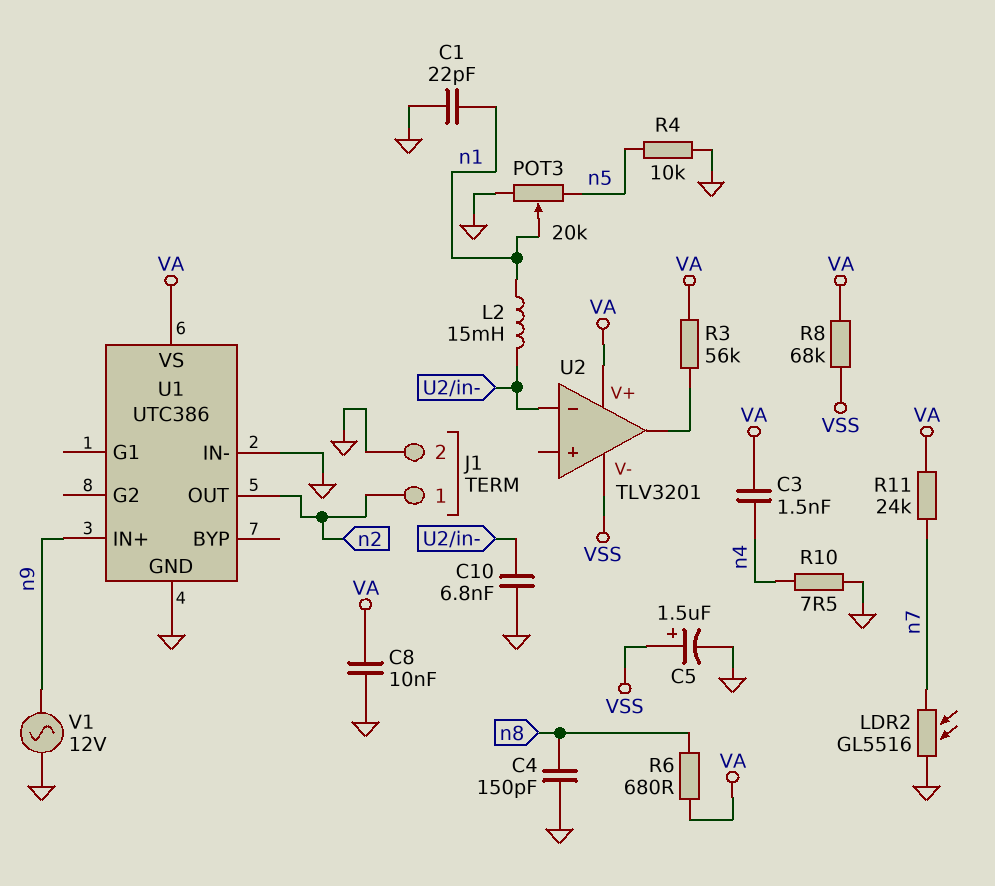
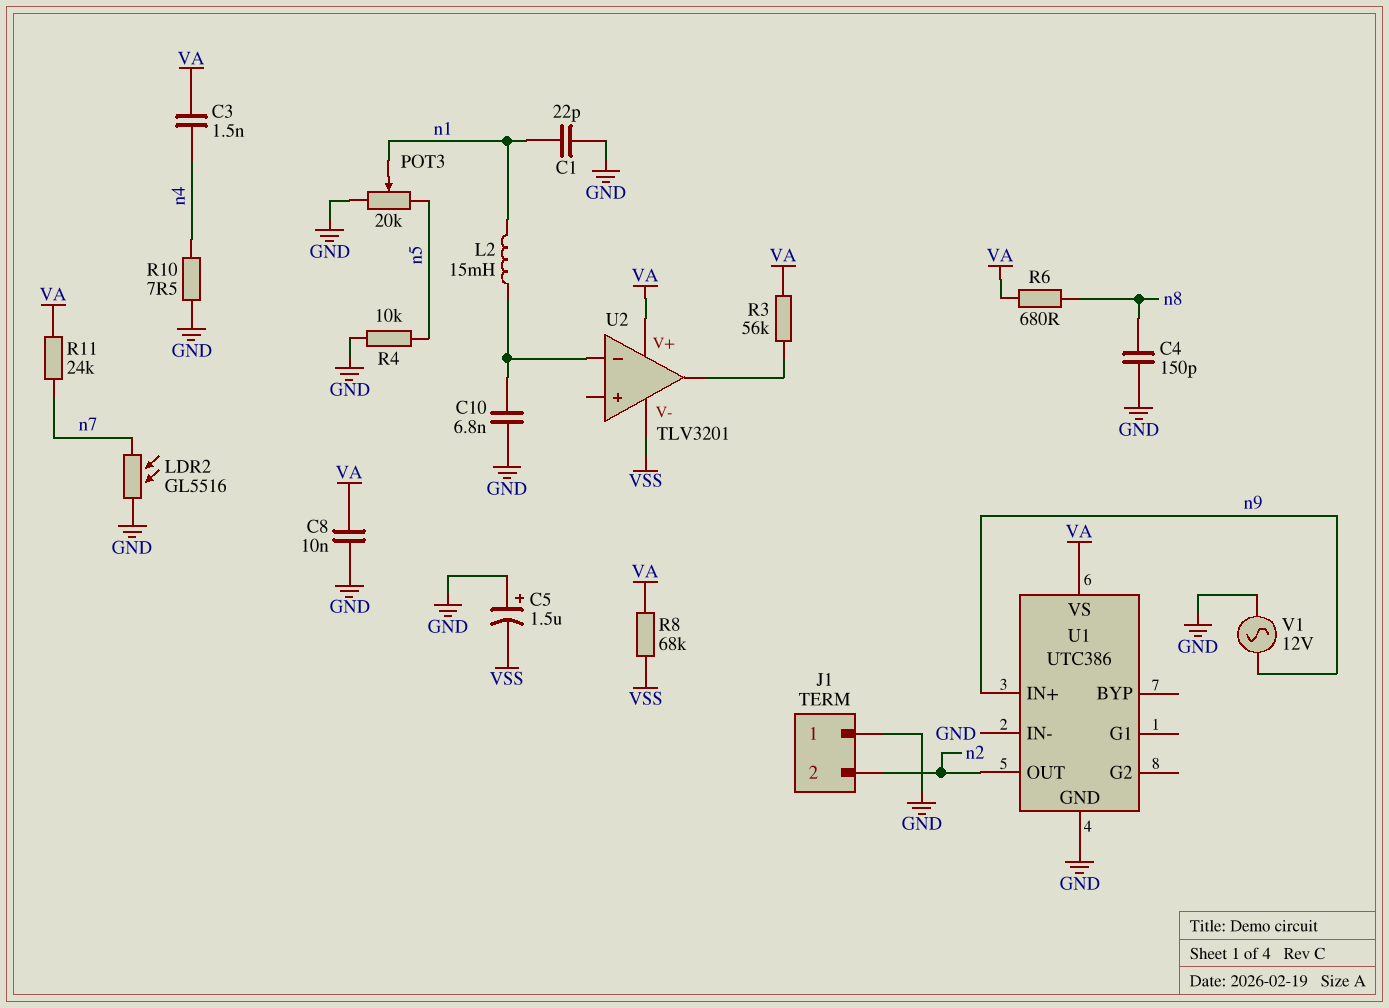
C5: 1.5uF (plus VSS, minus GND) -> 1.5uF (plus GND, minus VSS)
J1 pin 1: n2 -> GND
J1 pin 2: GND -> n2

